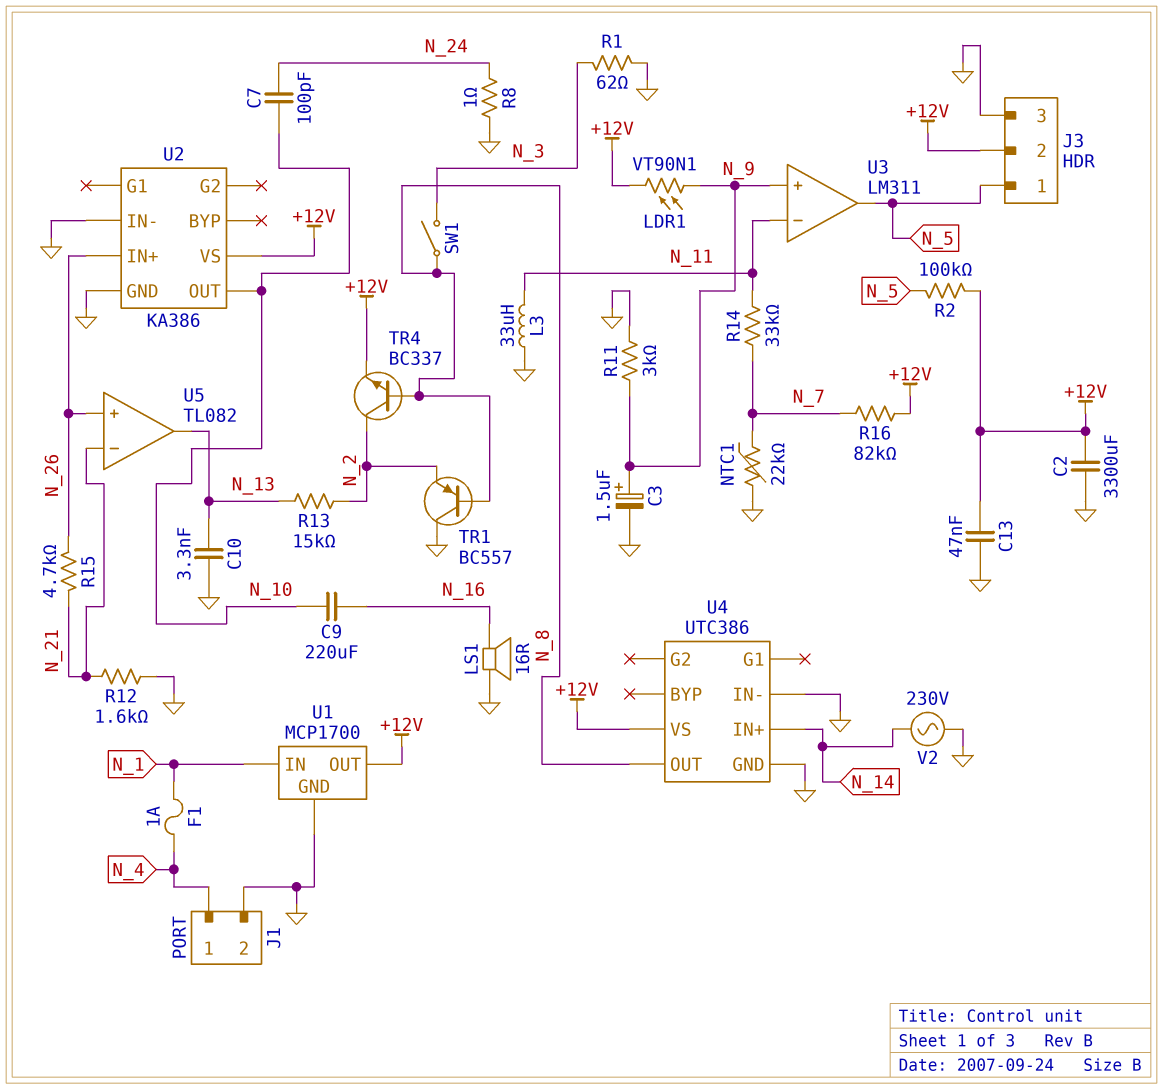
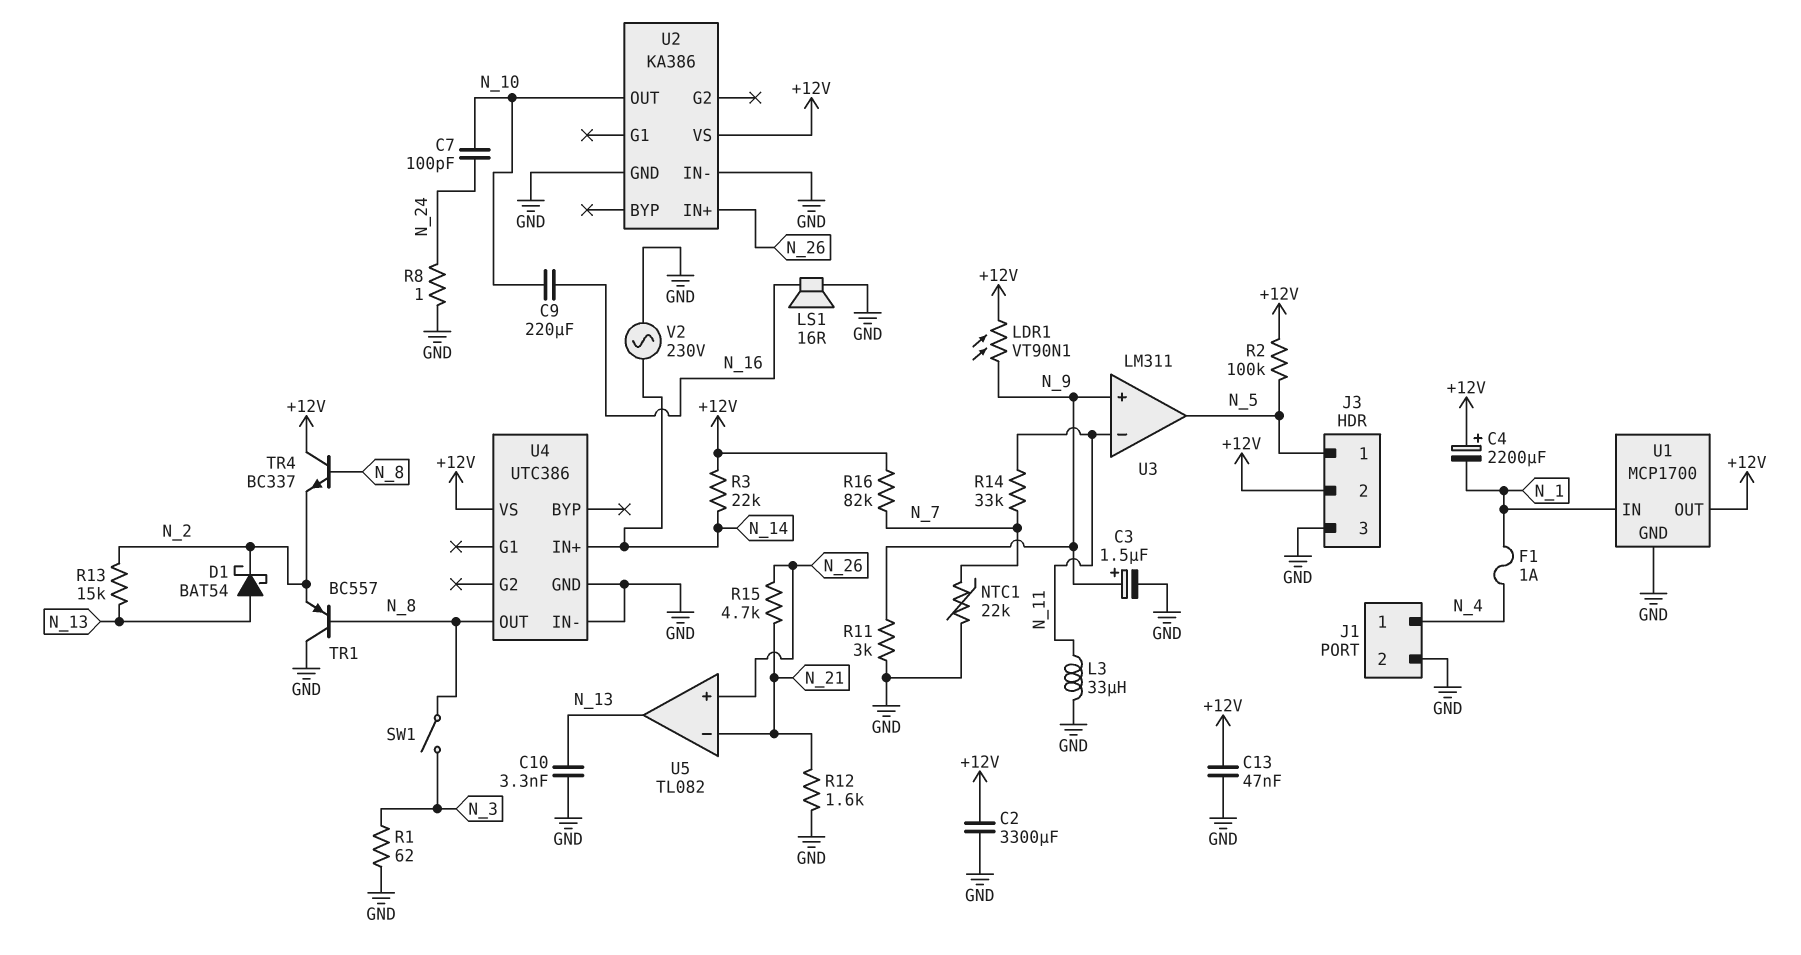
C4: none -> 2200uF (plus +12V, minus N_1)
D1: none -> schottky BAT54 (A N_13, K N_2)
R3: none -> 22k (+12V, N_14)
TR4: NPN BC337 (B N_8, C N_2, E +12V) -> NPN BC337 (B N_8, C +12V, E N_2)

